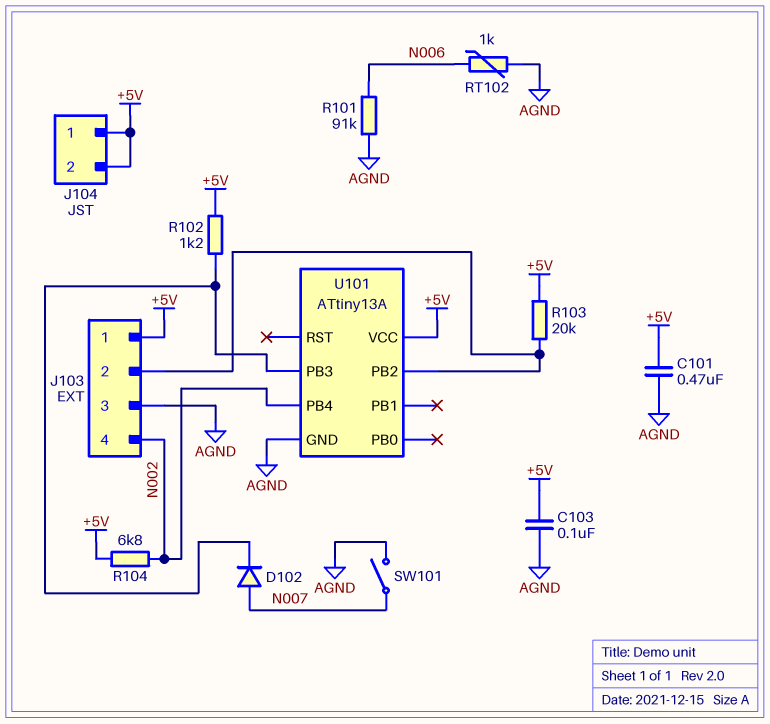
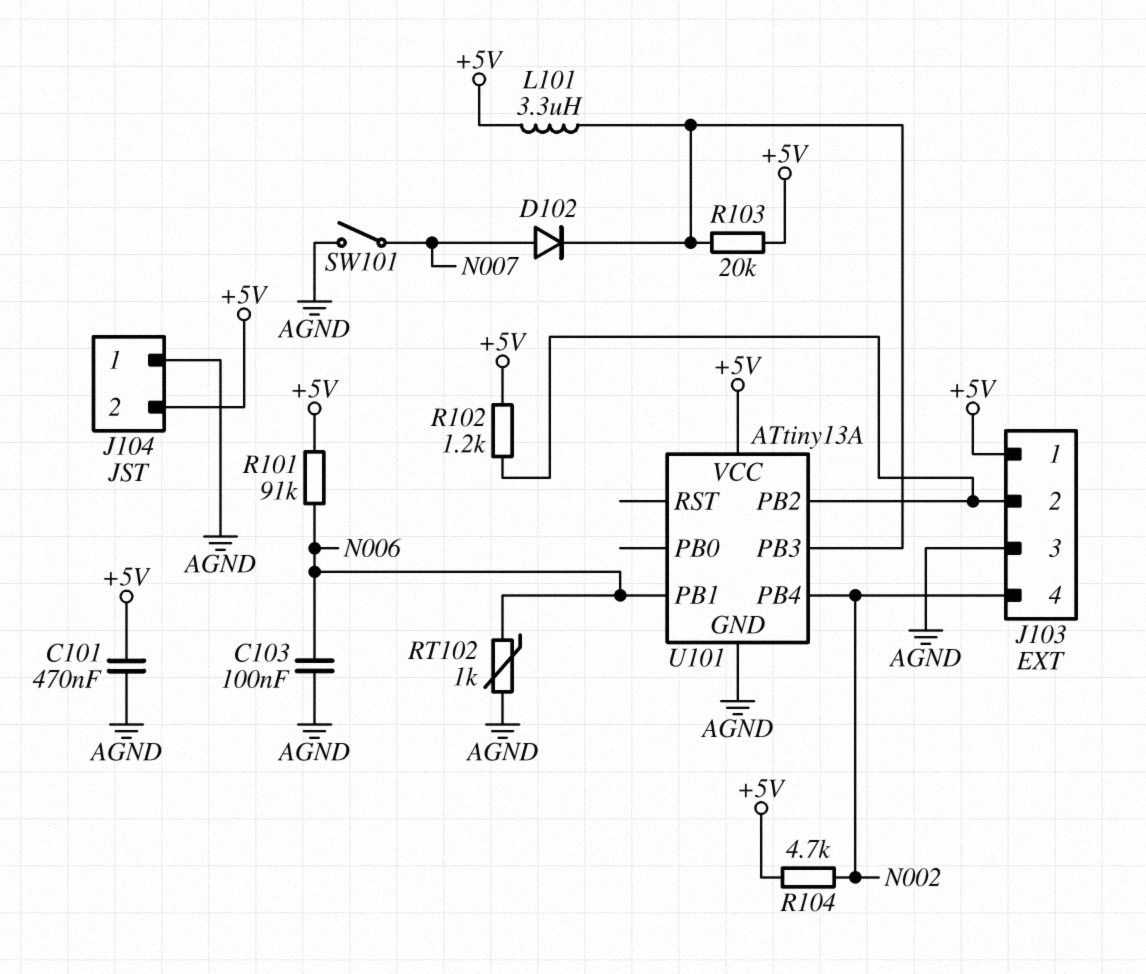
C103: 100nF (+5V, AGND) -> 100nF (AGND, N006)
J104 pin 1: +5V -> AGND
L101: none -> 3.3uH (+5V, U101/PB3)
R101: 91k (AGND, N006) -> 91k (+5V, N006)
R102: 1.2k (+5V, U101/PB3) -> 1.2k (+5V, J103/2)
R103: 20k (+5V, J103/2) -> 20k (+5V, U101/PB3)
R104: 6.8k (+5V, N002) -> 4.7k (+5V, N002)
U101 pin PB1: none -> N006

